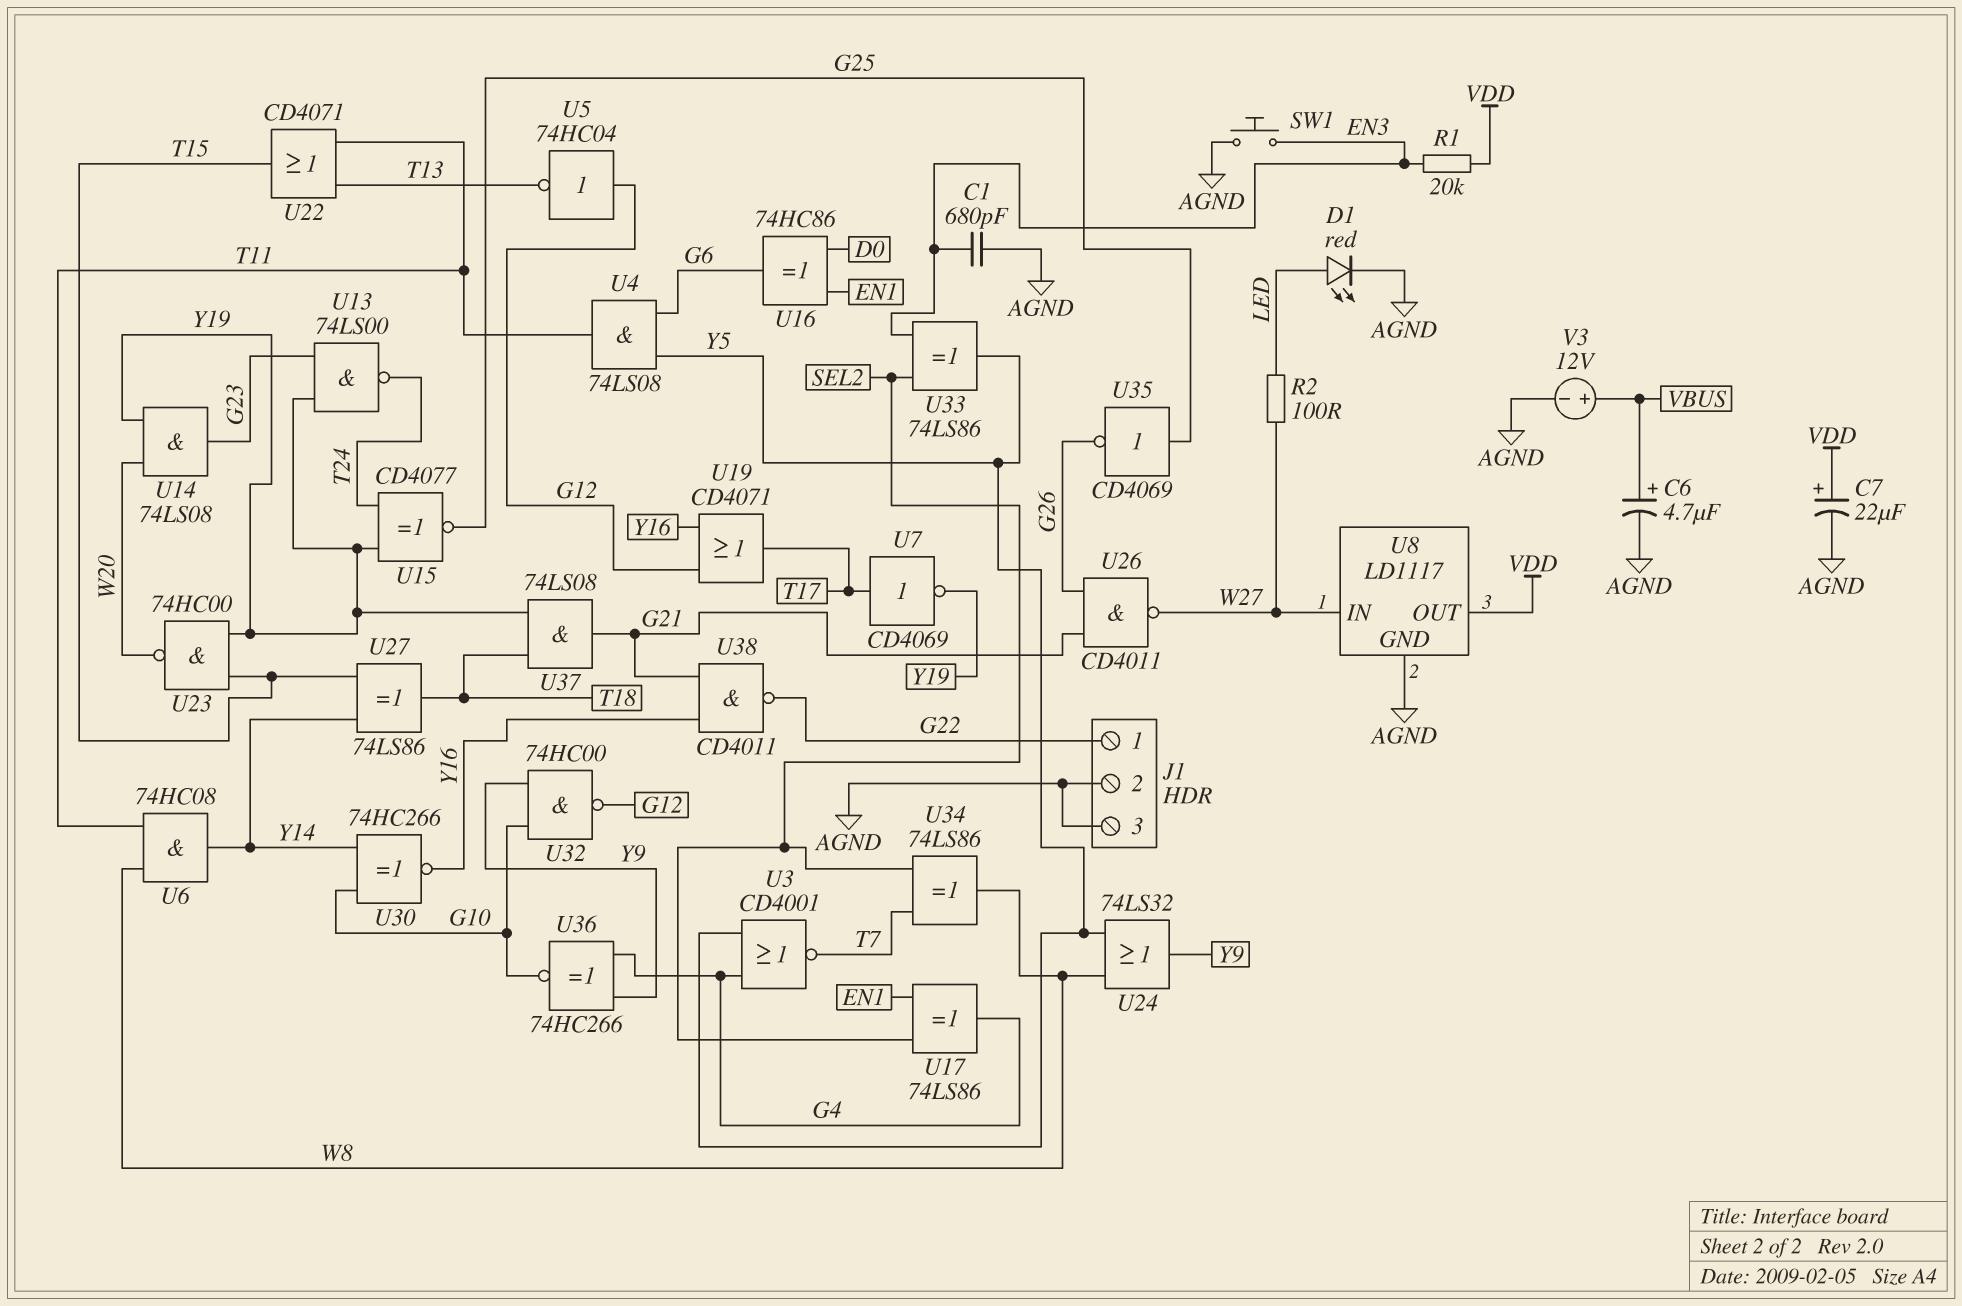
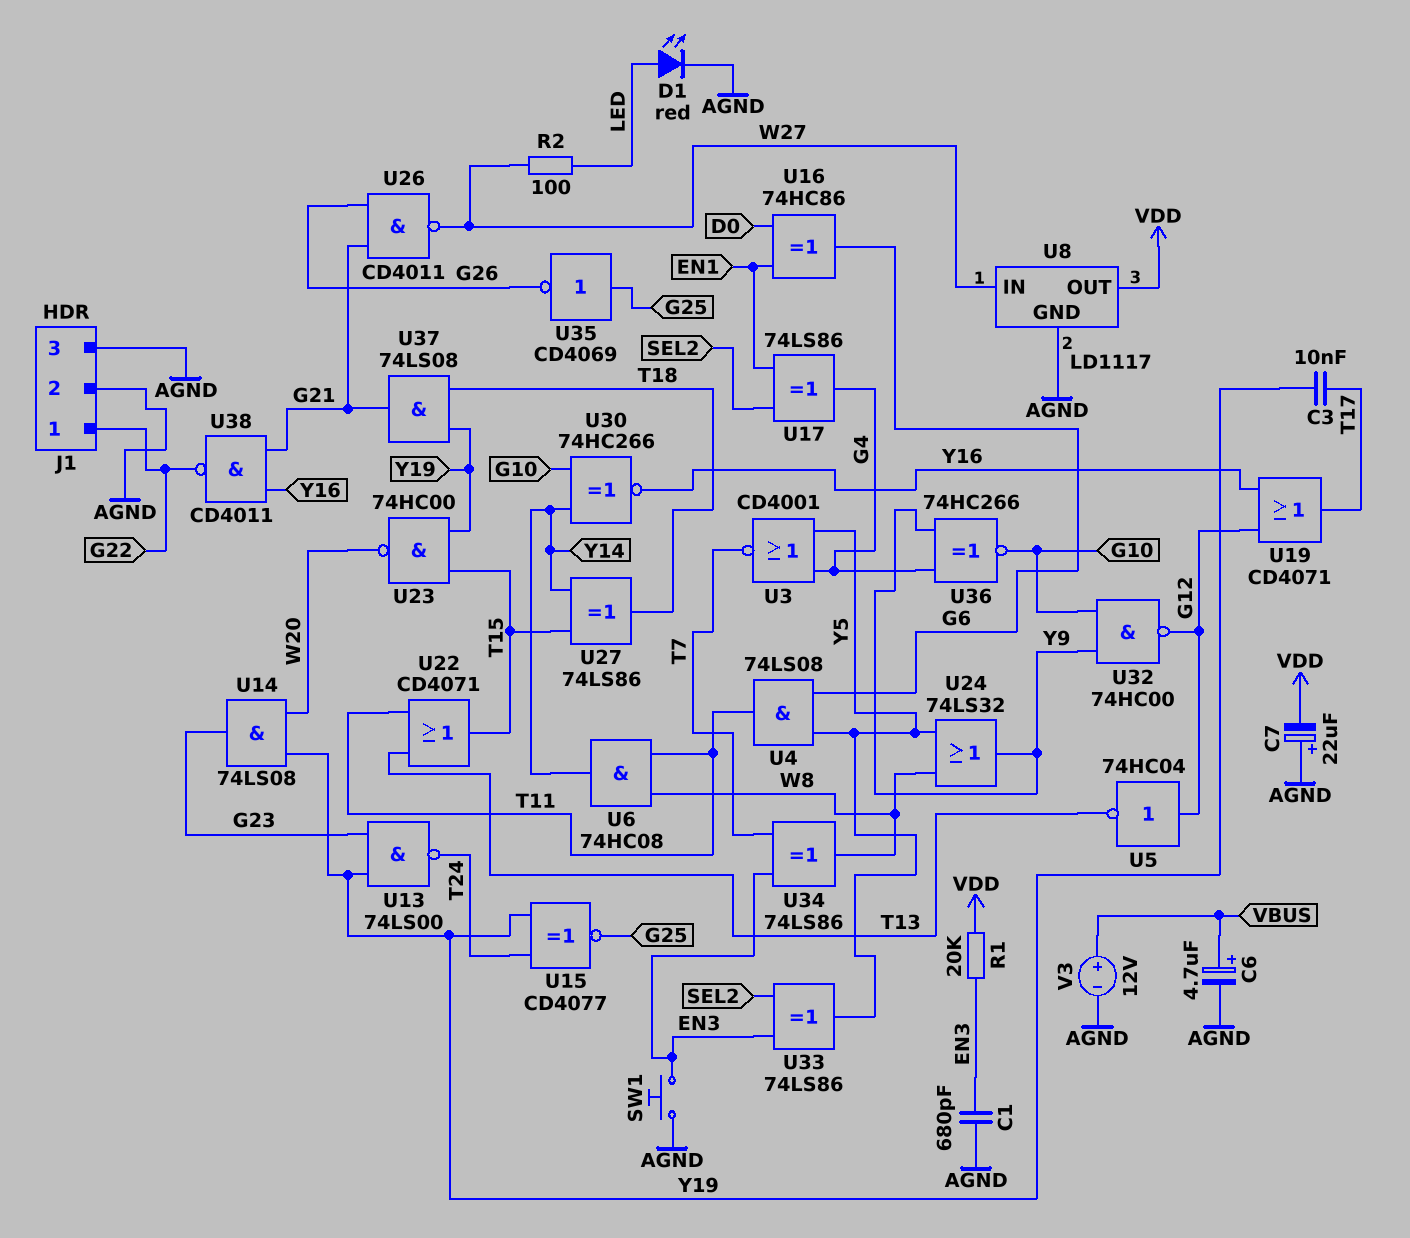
C3: none -> 10nF (T17, Y19)
C7: 22uF (plus VDD, minus AGND) -> 22uF (plus AGND, minus VDD)
U7: NOT CD4069 (in T17, out Y19) -> none
U34: XOR 74LS86 (in SEL2, in T7, out W8) -> XOR 74LS86 (in EN3, in T7, out W8)

